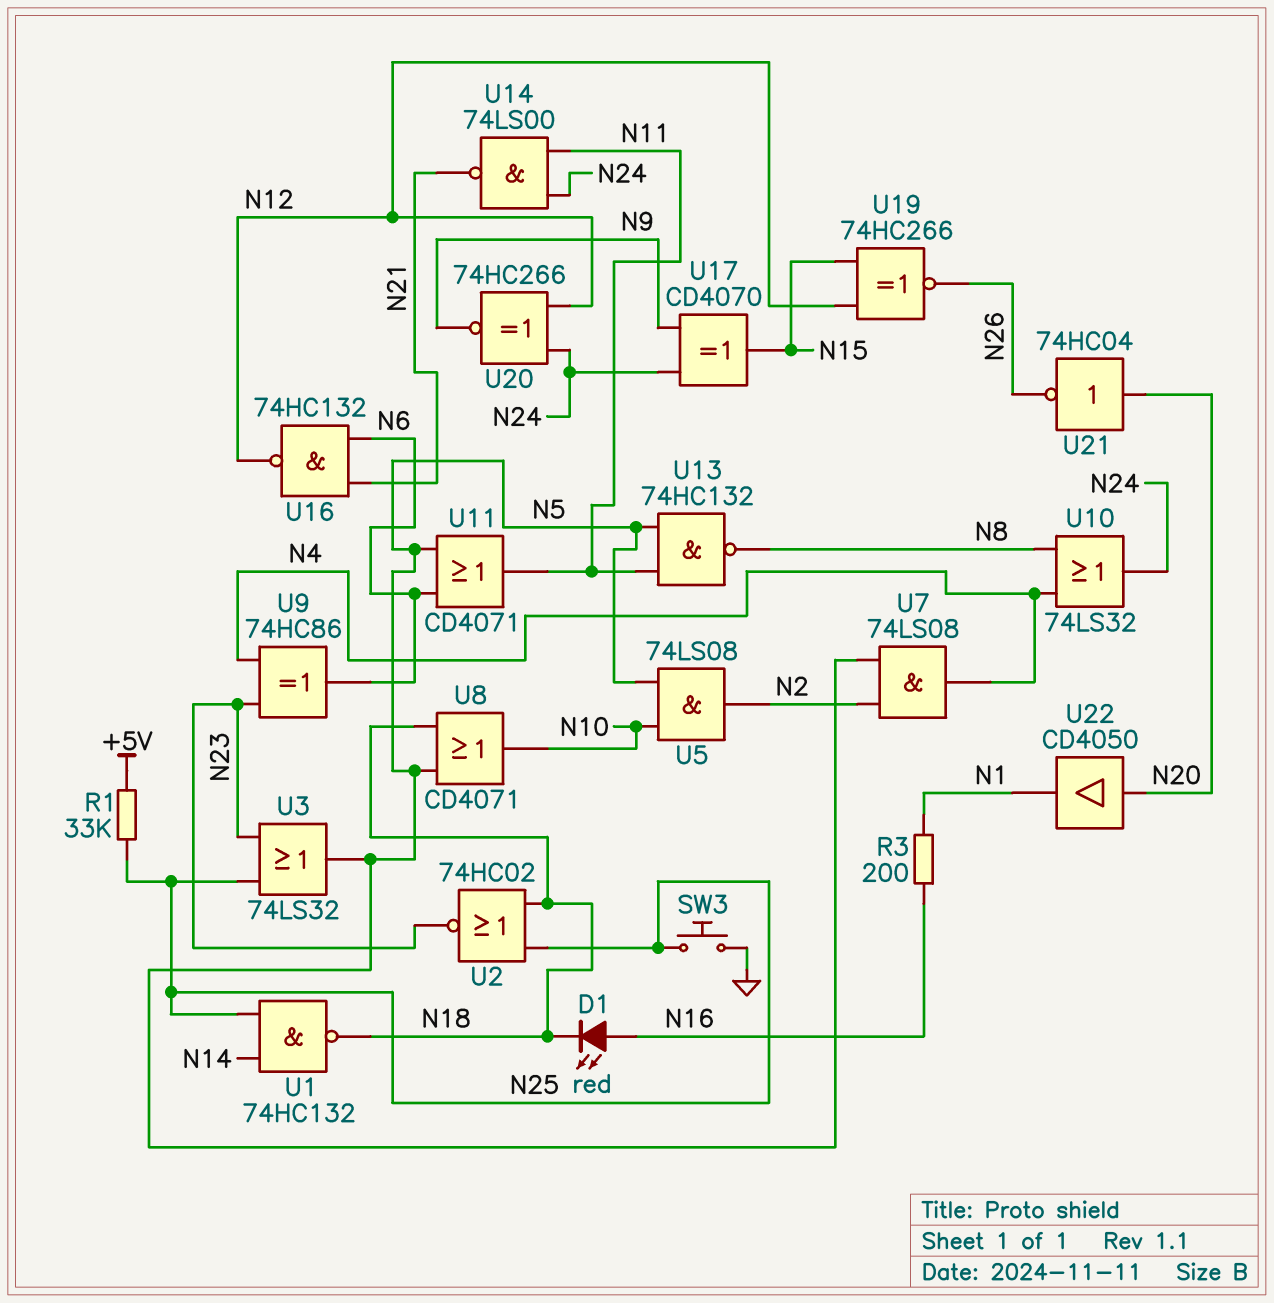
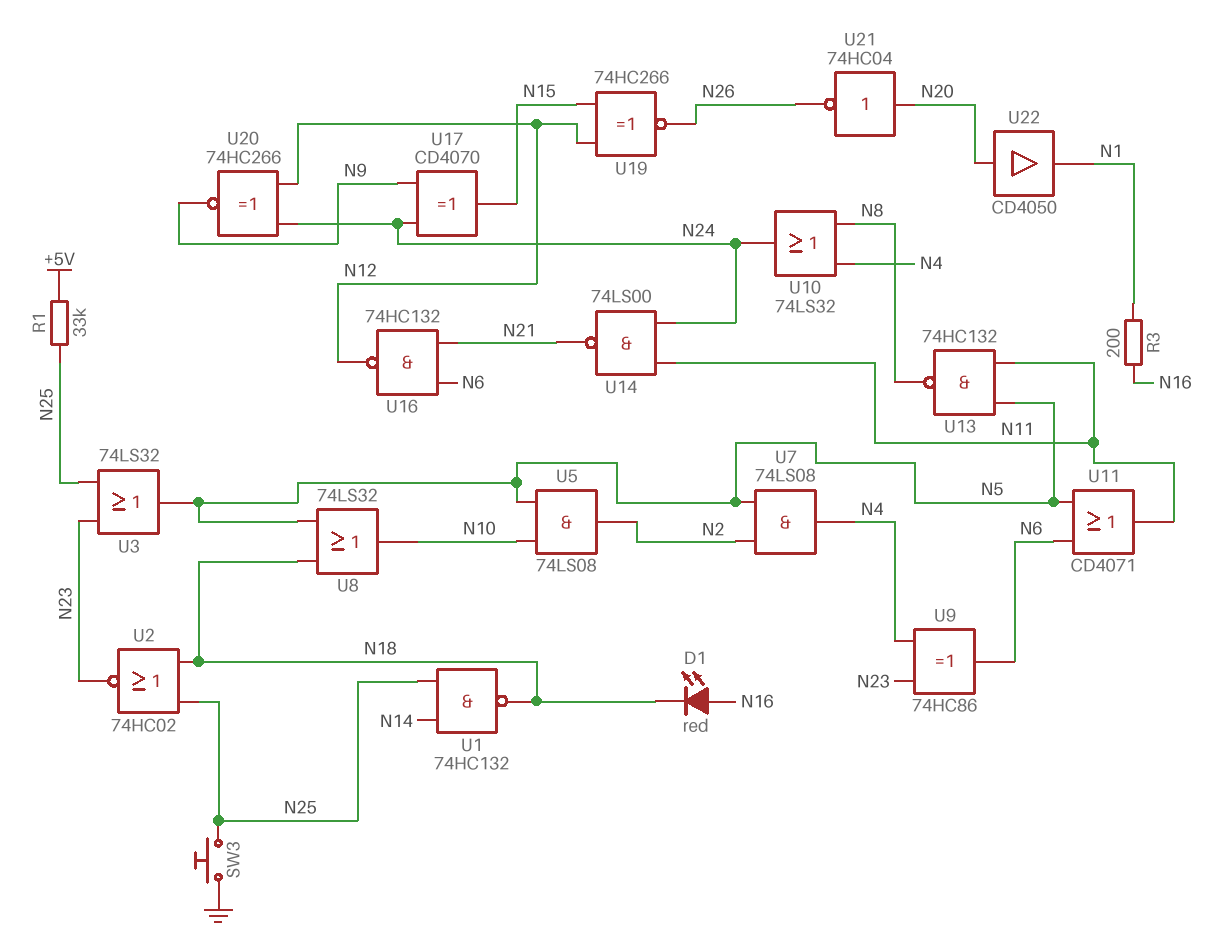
U8: OR CD4071 (in N5, in N18, out N10) -> OR 74LS32 (in N5, in N18, out N10)

